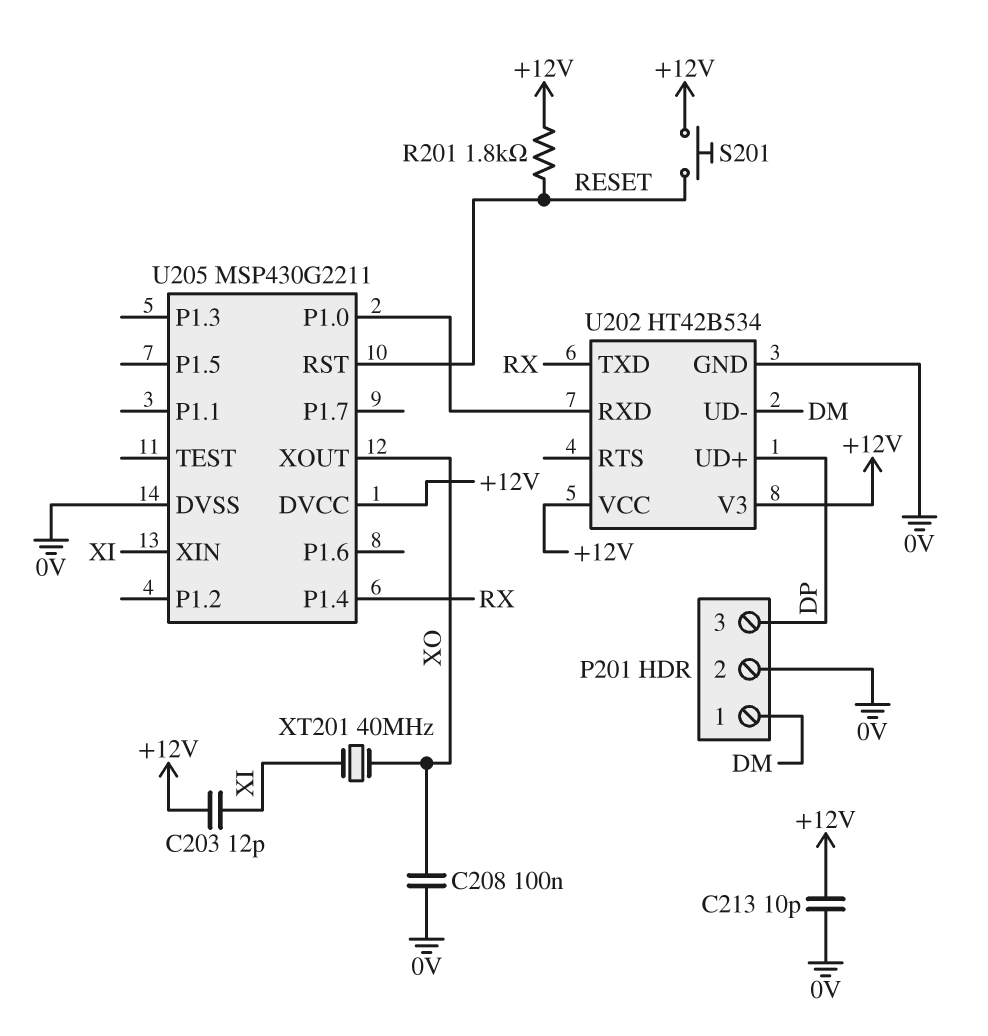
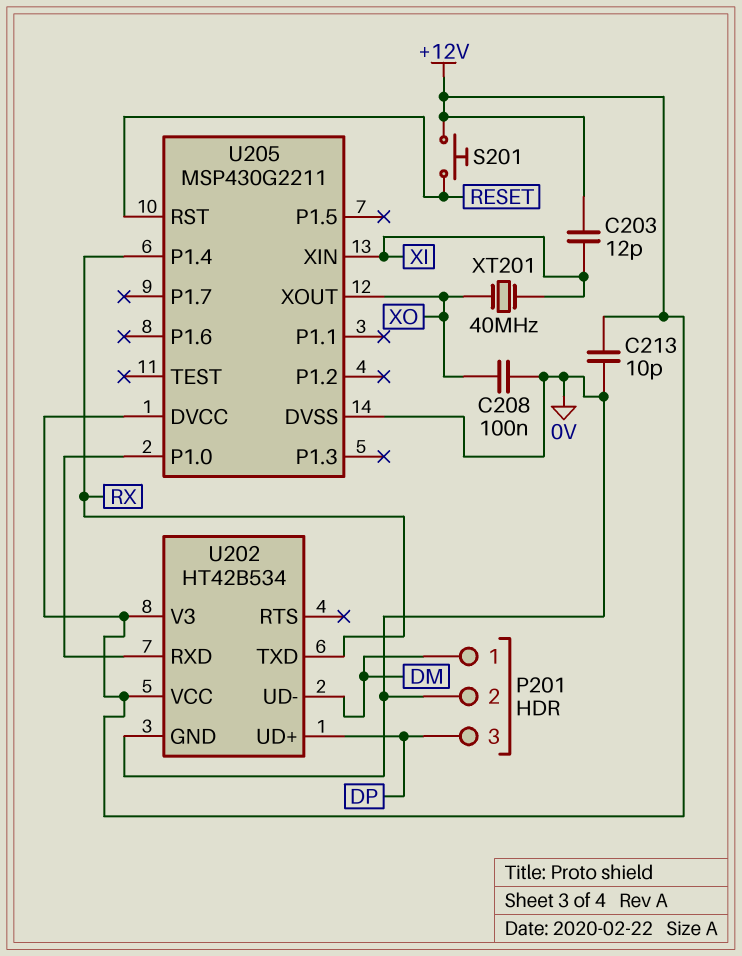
R201: 1.8k (+12V, RESET) -> none

